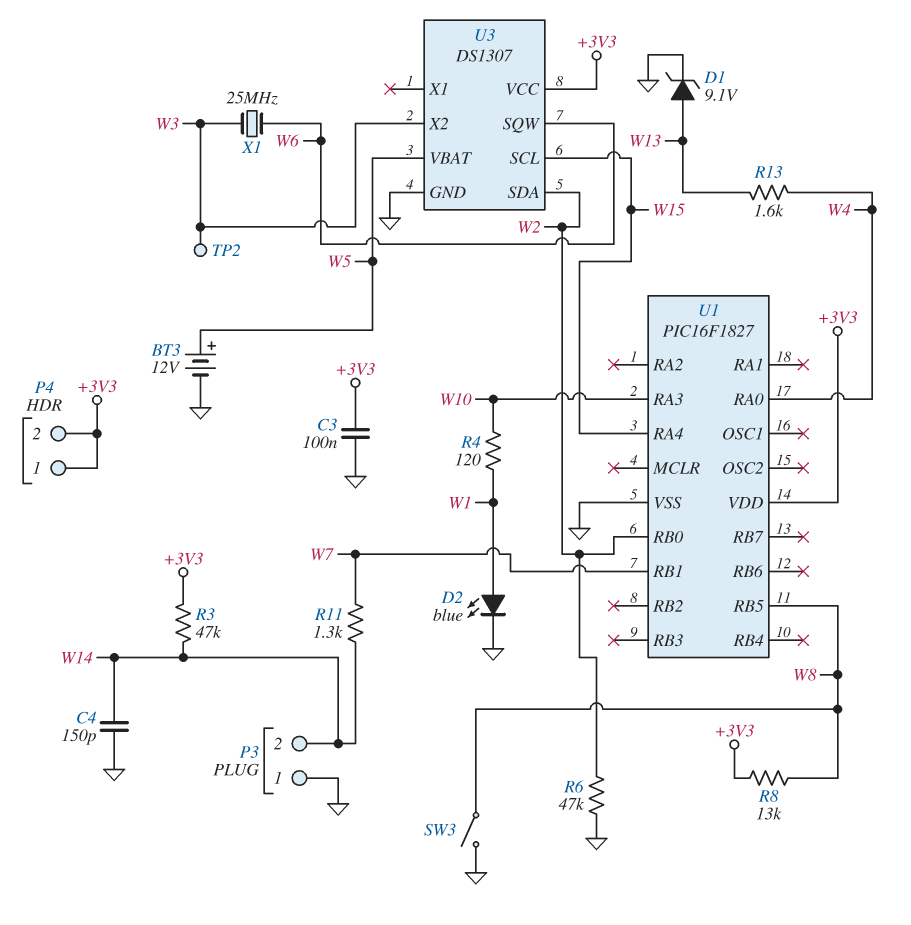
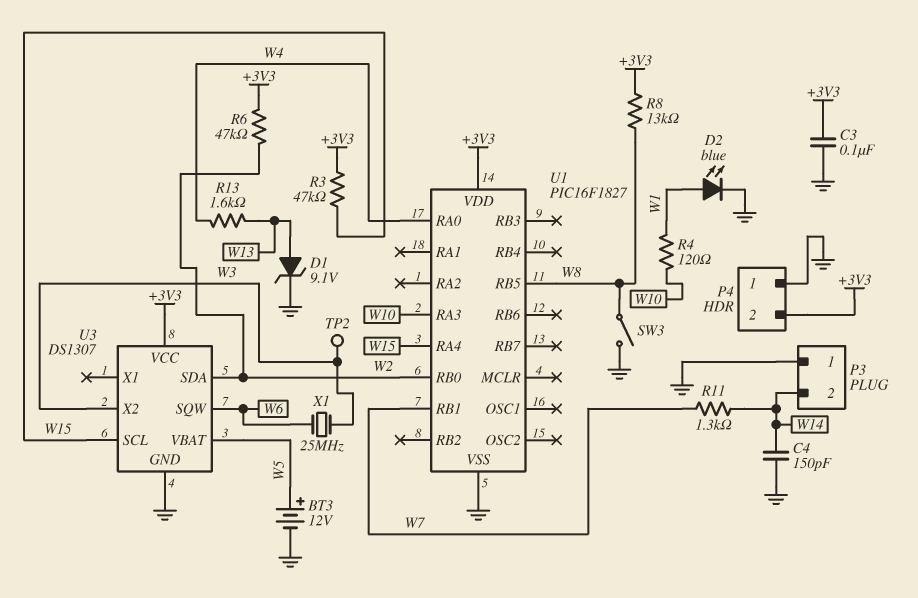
P4 pin 1: +3V3 -> GND
R3: 47k (+3V3, W14) -> 47k (+3V3, W15)
R6: 47k (GND, W2) -> 47k (+3V3, W2)

